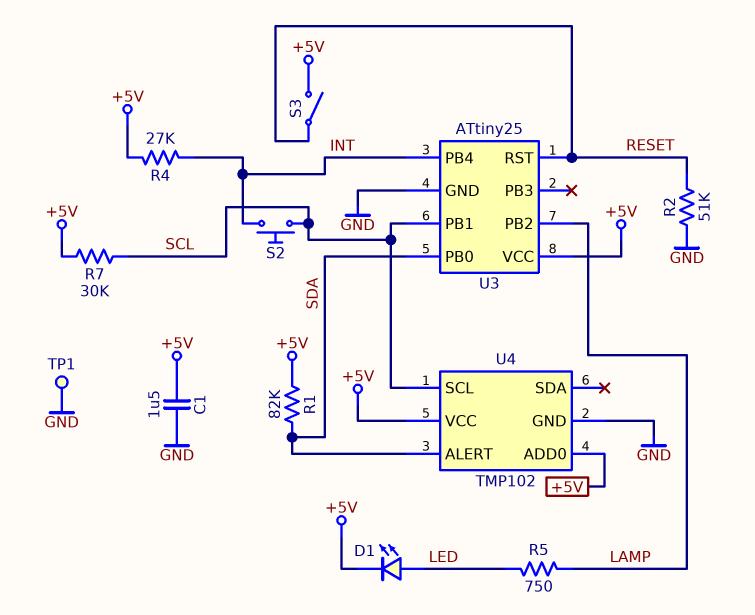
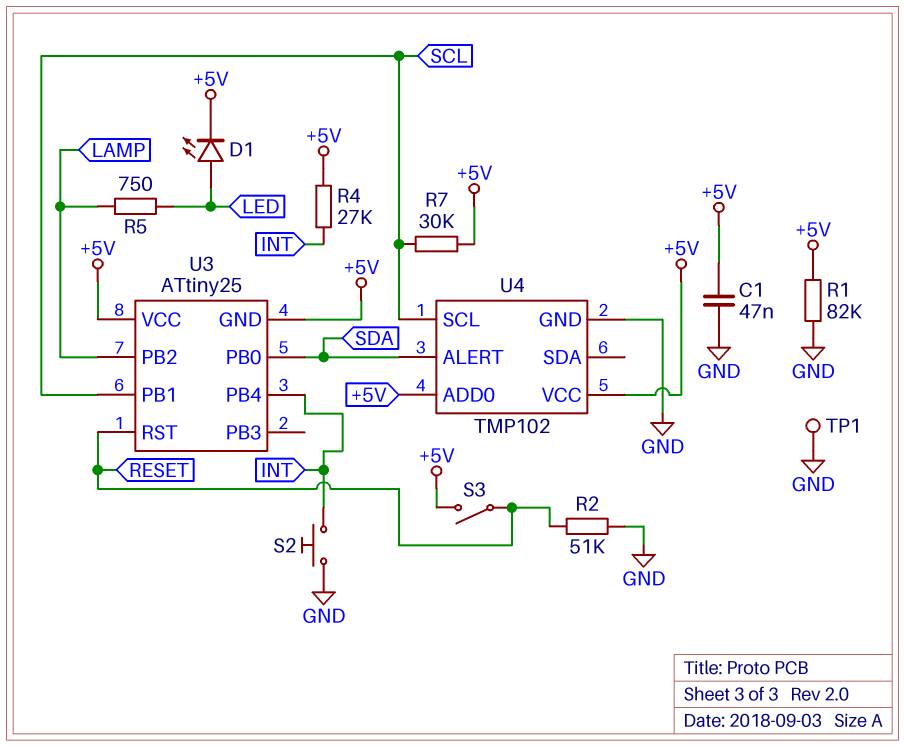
C1: 1.5uF (+5V, GND) -> 47nF (+5V, GND)
R1: 82k (+5V, SDA) -> 82k (+5V, GND)
S2: button (INT, SCL) -> button (GND, INT)
U3 pin GND: GND -> +5V

